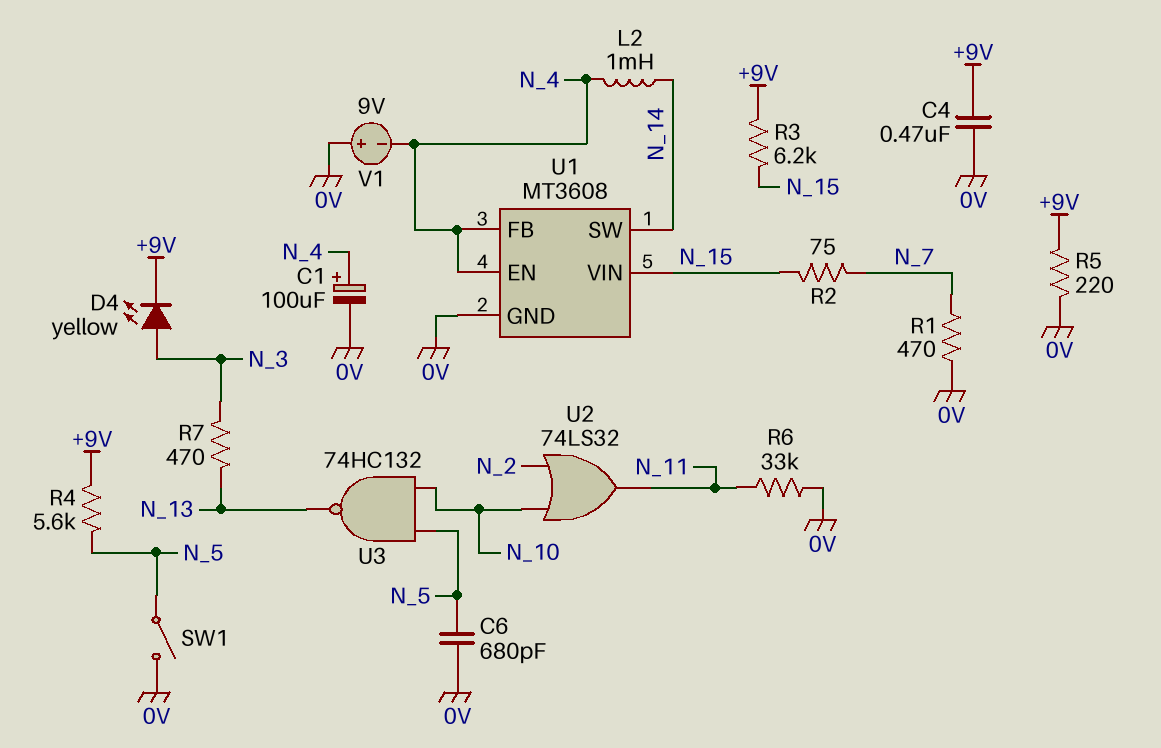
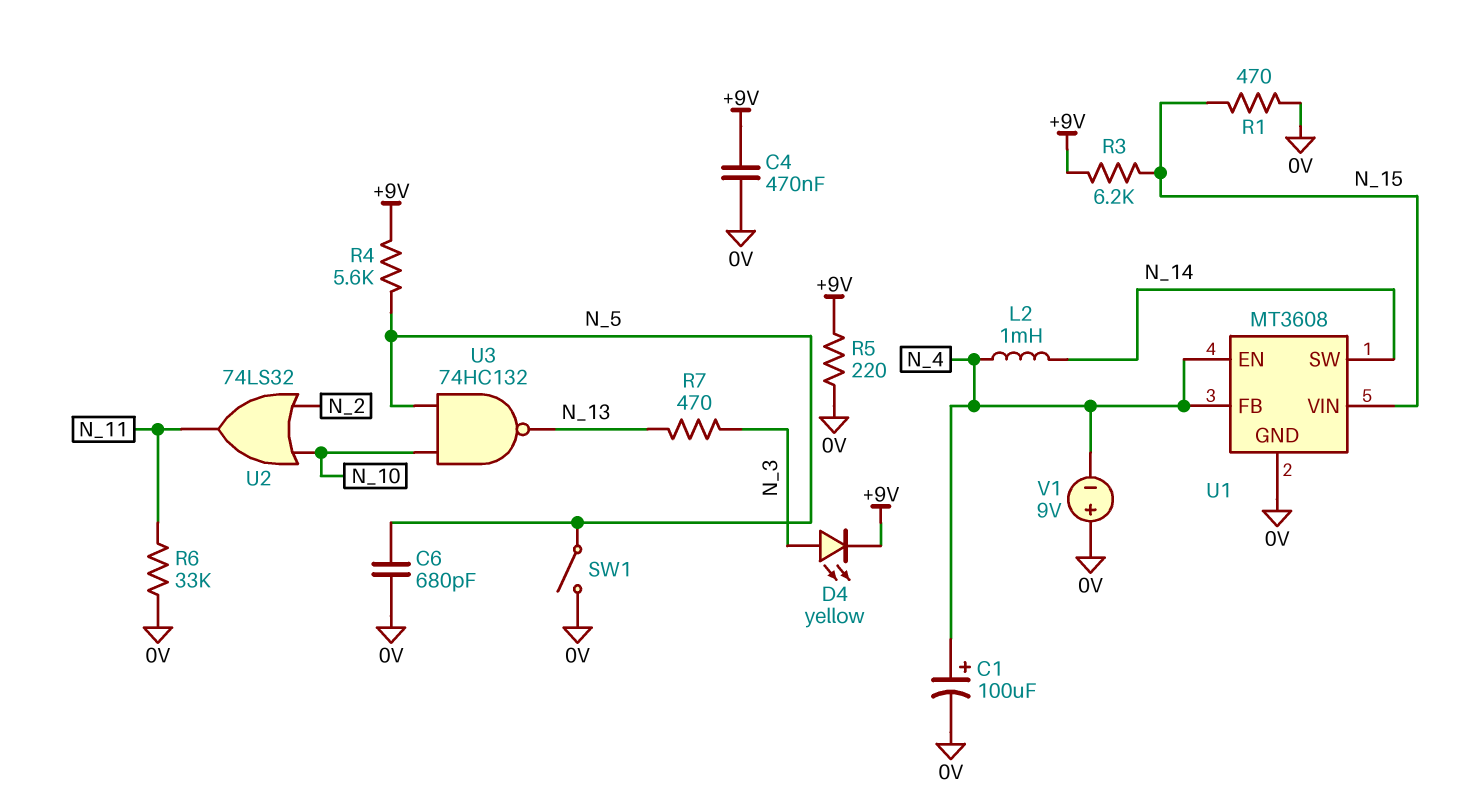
R1: 470 (0V, N_7) -> 470 (0V, N_15)
R2: 75 (N_7, N_15) -> none

